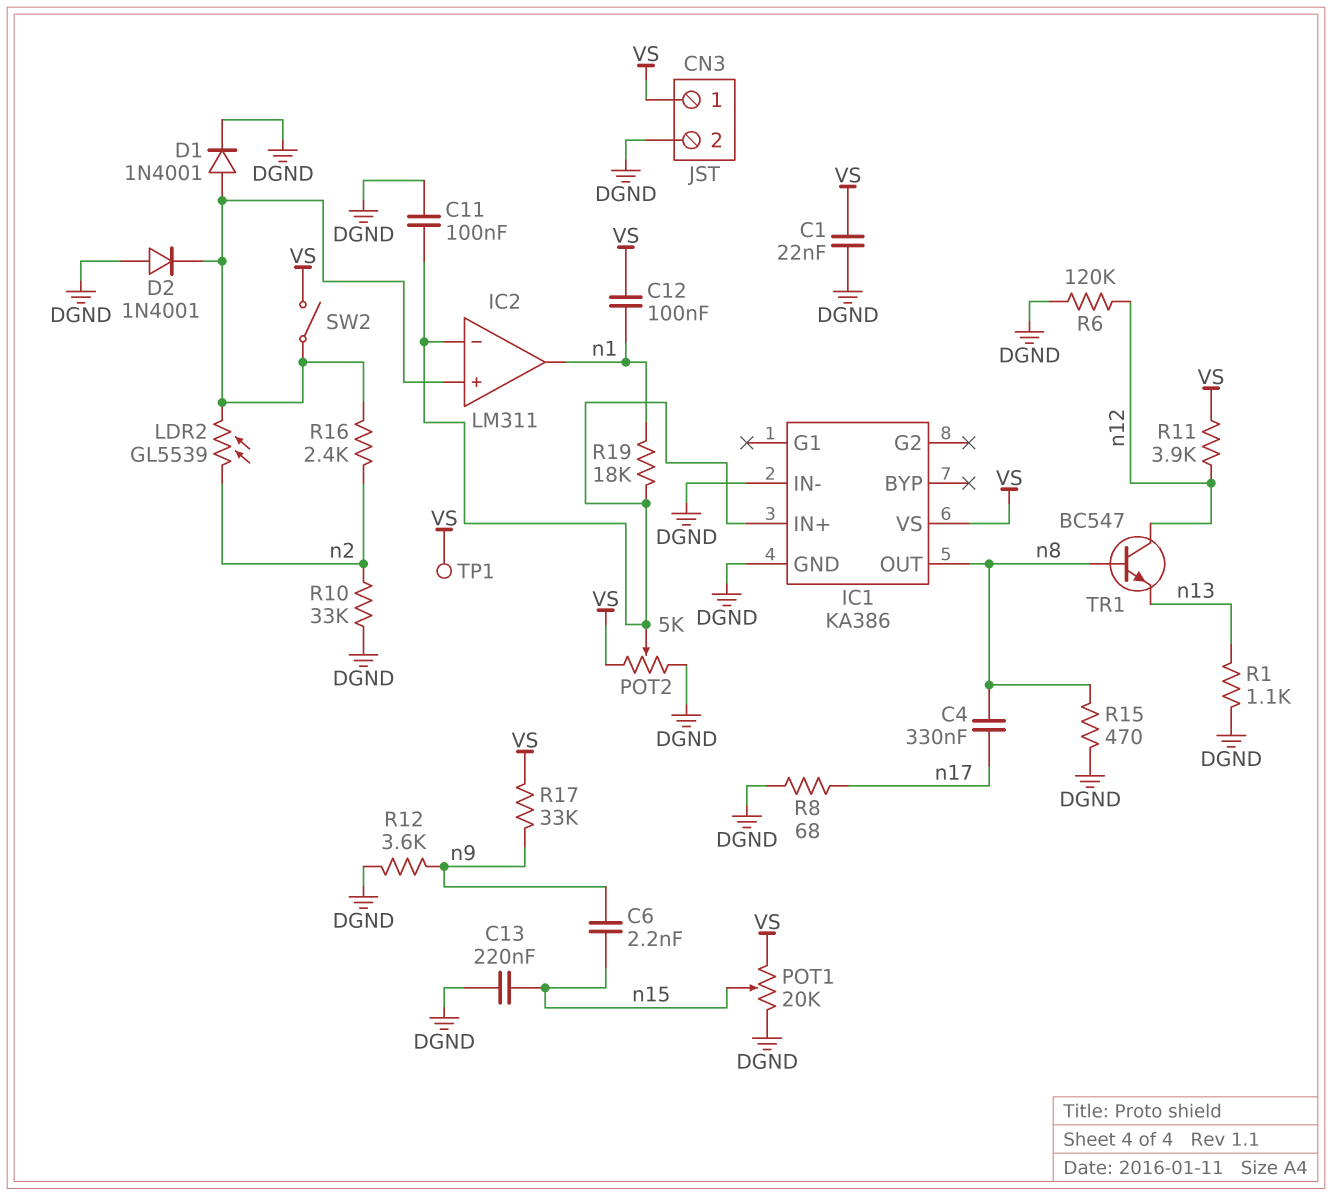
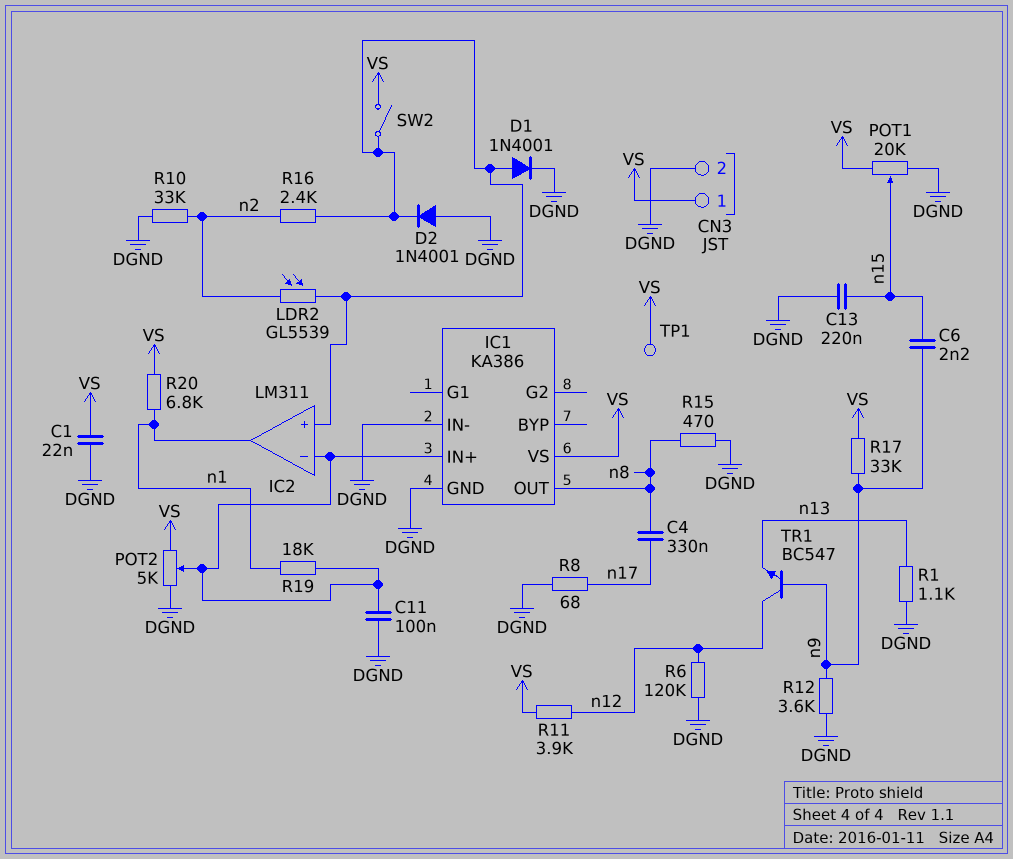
C12: 100nF (VS, n1) -> none
R20: none -> 6.8k (VS, n1)
TR1: NPN BC547 (B n8, C n12, E n13) -> NPN BC547 (B n9, C n12, E n13)

